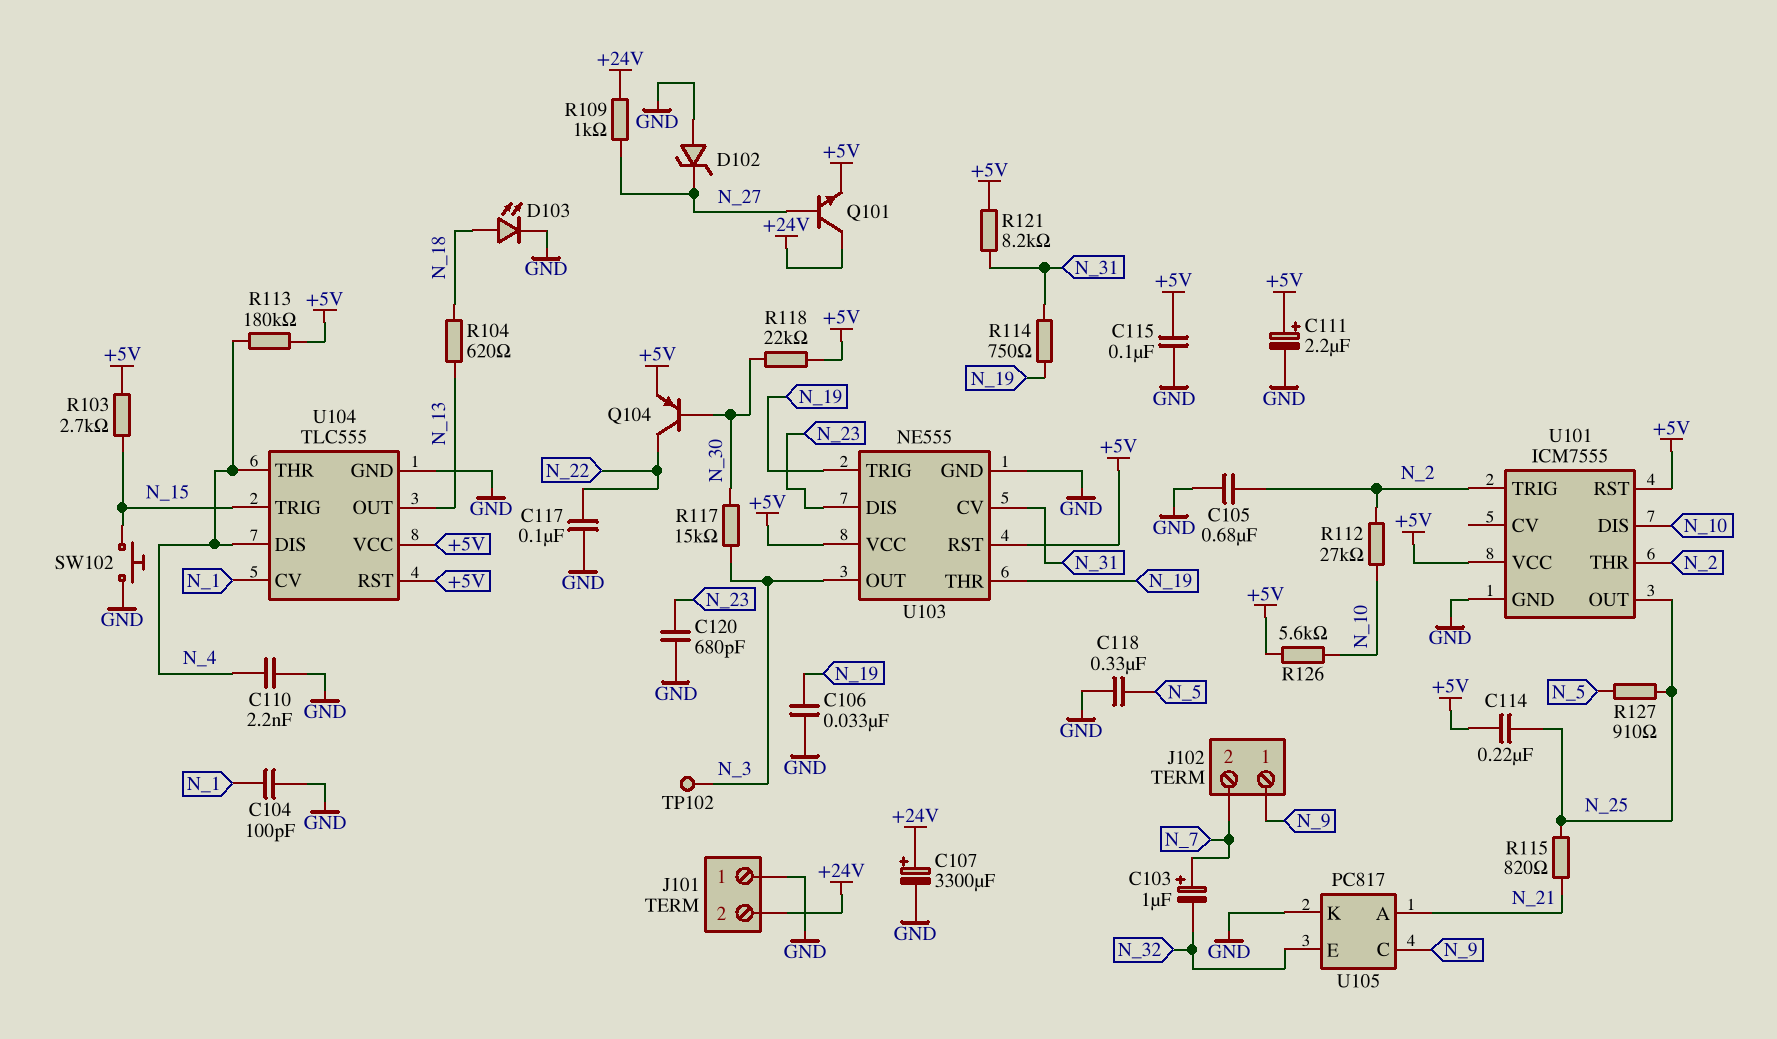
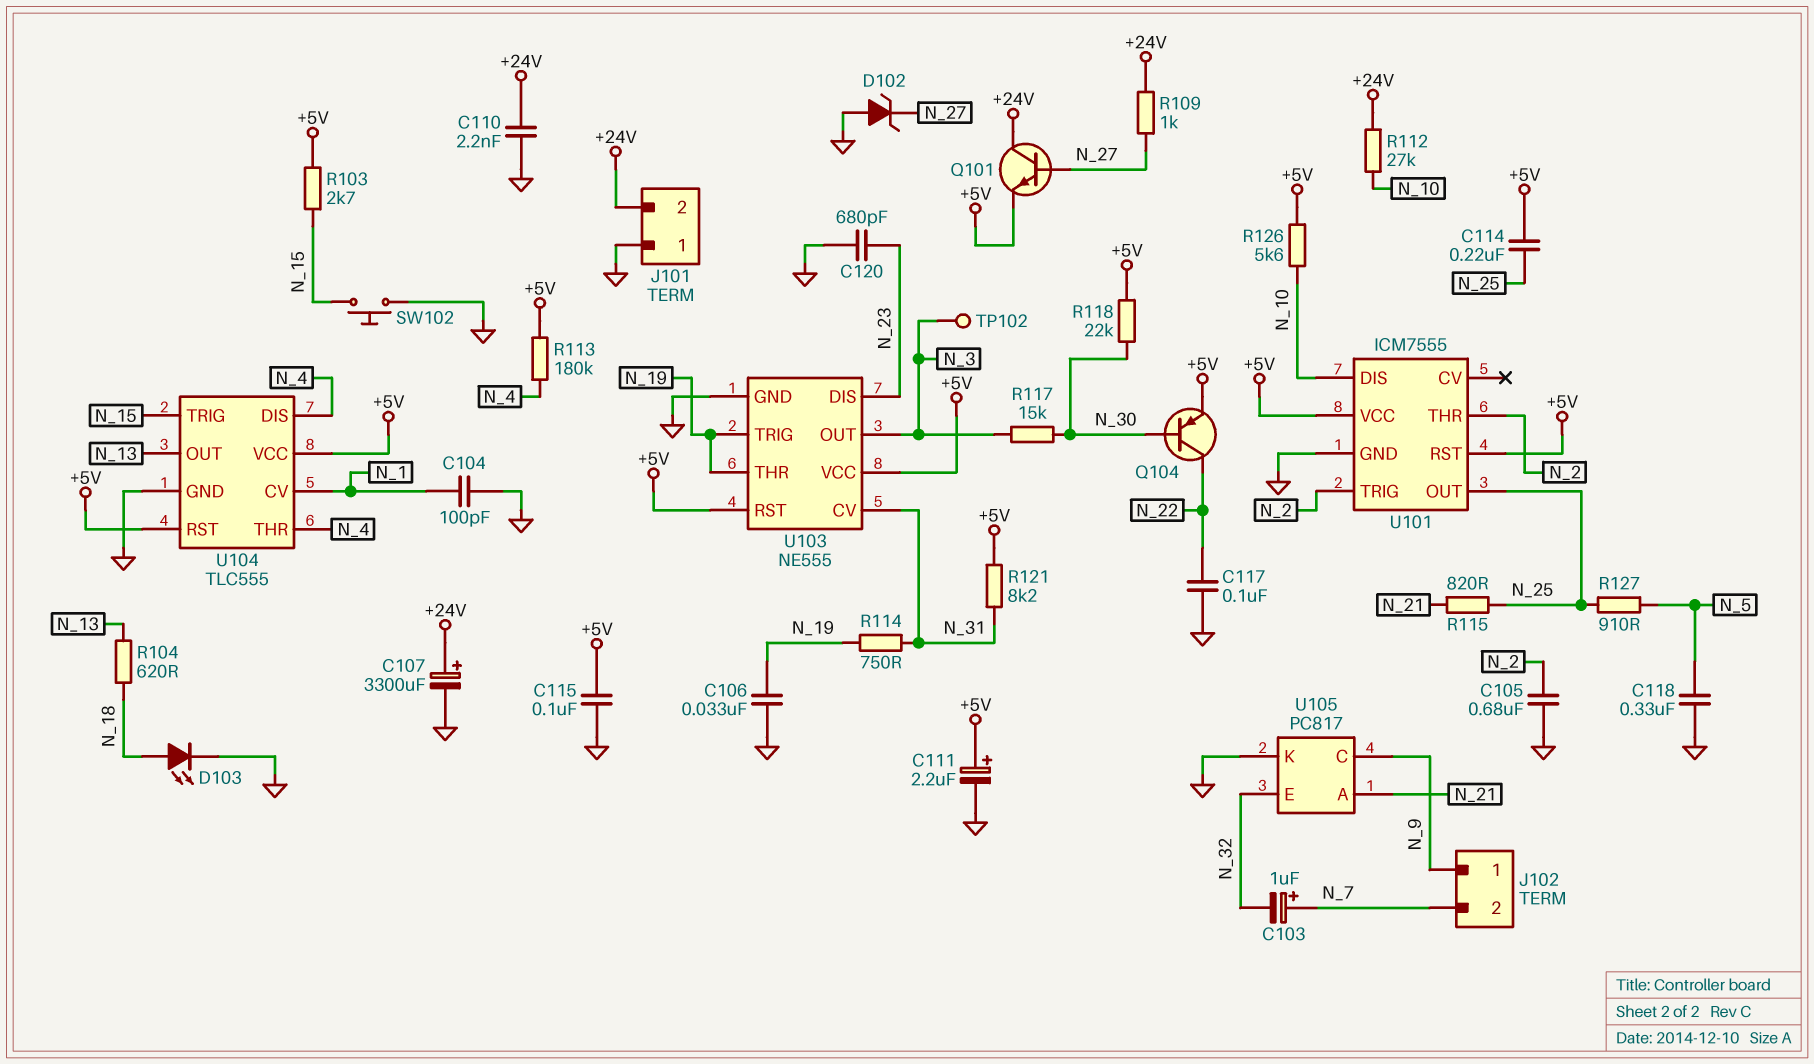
C110: 2.2nF (GND, N_4) -> 2.2nF (+24V, GND)
R112: 27k (N_2, N_10) -> 27k (+24V, N_10)

